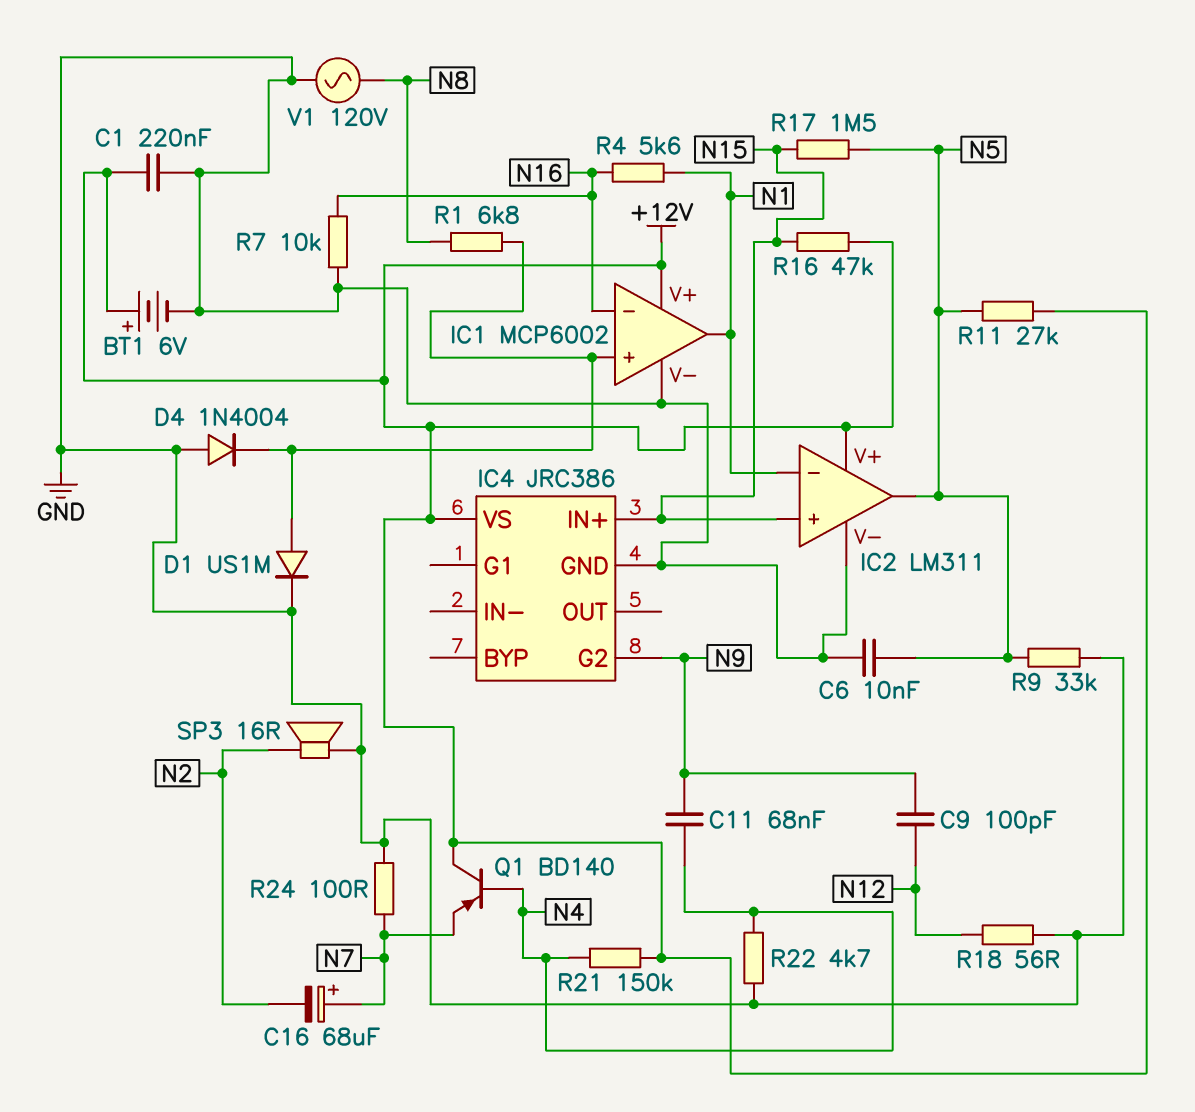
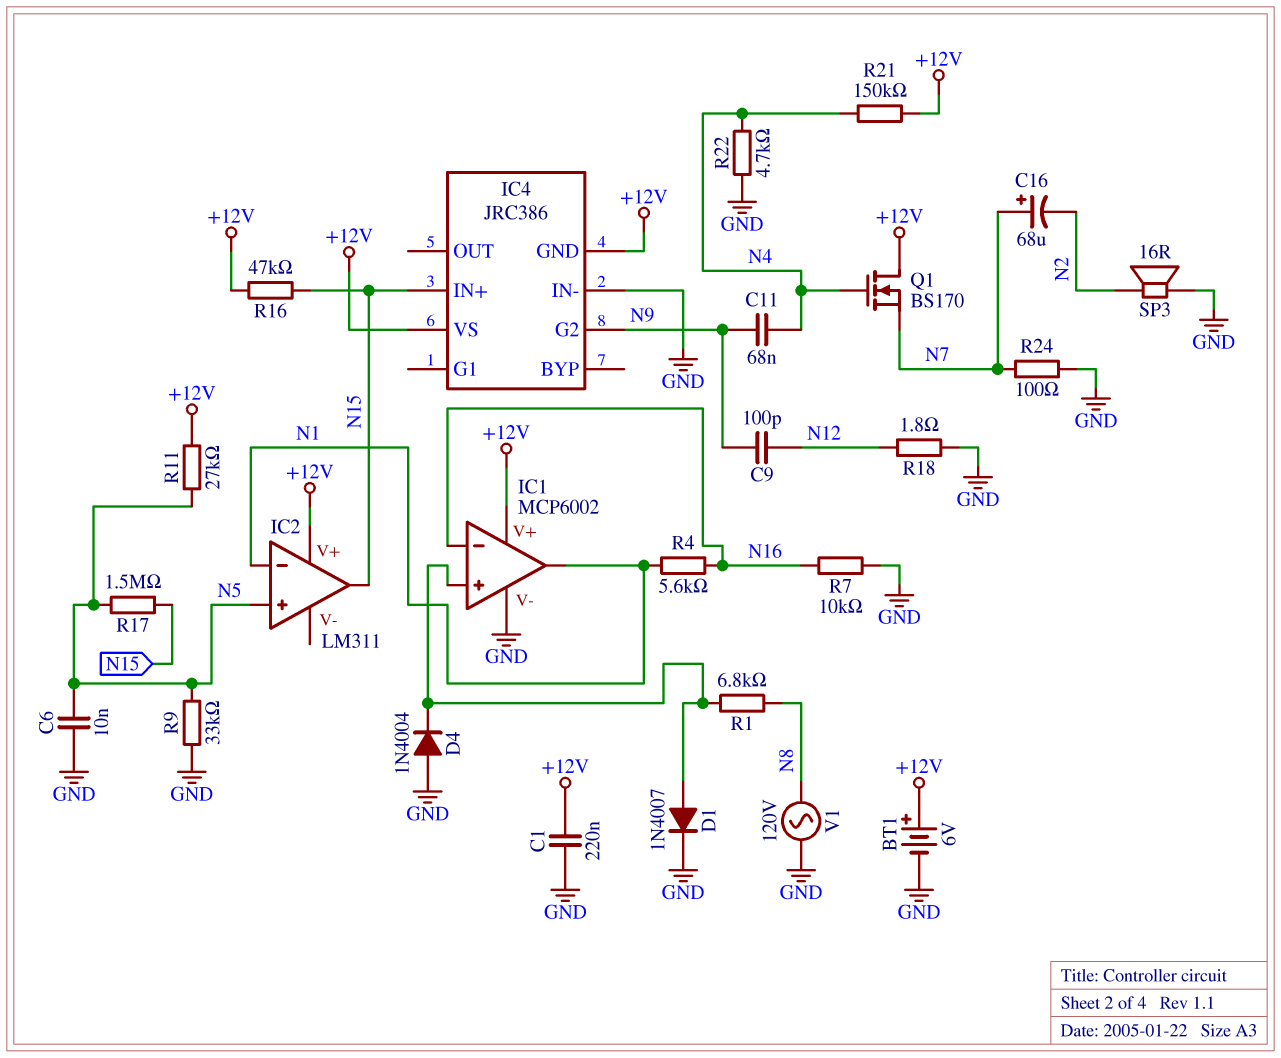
D1: diode US1M (A IC1/in+, K GND) -> diode 1N4007 (A IC1/in+, K GND)
IC2 pin V-: GND -> none
IC2 pin in+: N15 -> N5
IC2 pin out: N5 -> N15
IC4 pin GND: GND -> +12V
IC4 pin IN-: none -> GND
Q1: PNP BD140 (B N4, C +12V, E N7) -> NMOS BS170 (G N4, D +12V, S N7)
R18: 56 (GND, N12) -> 1.8 (GND, N12)

